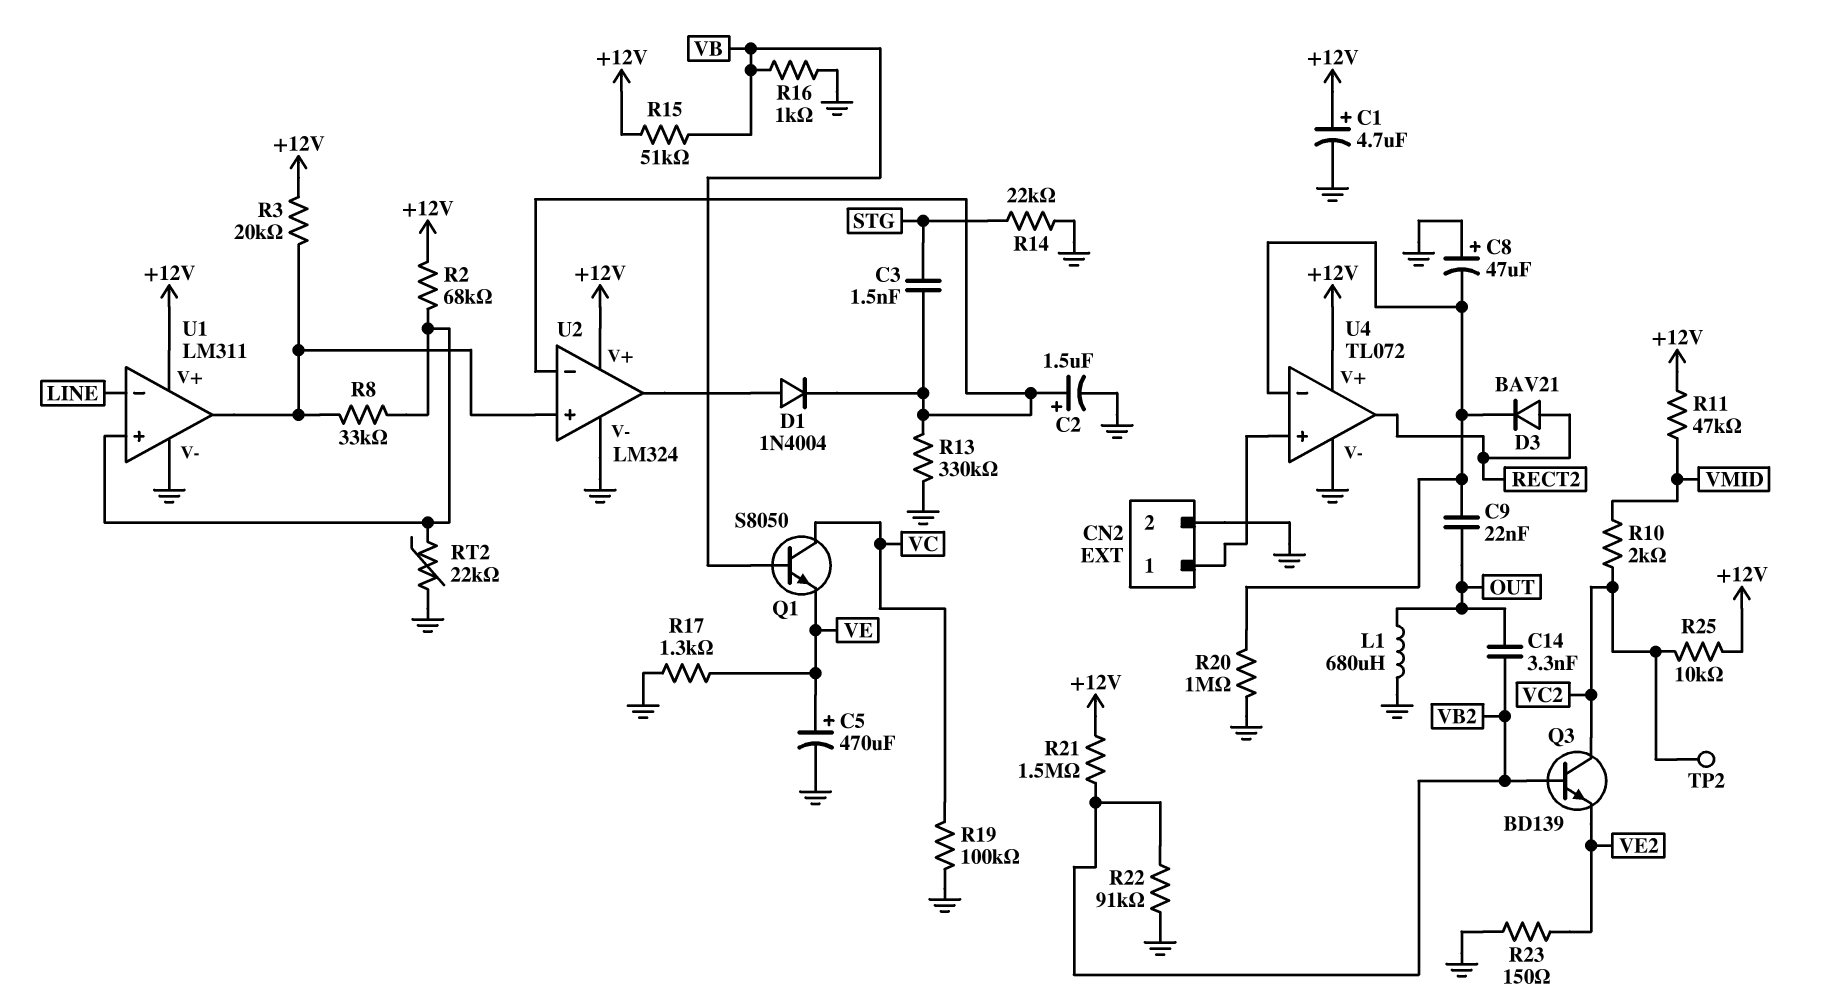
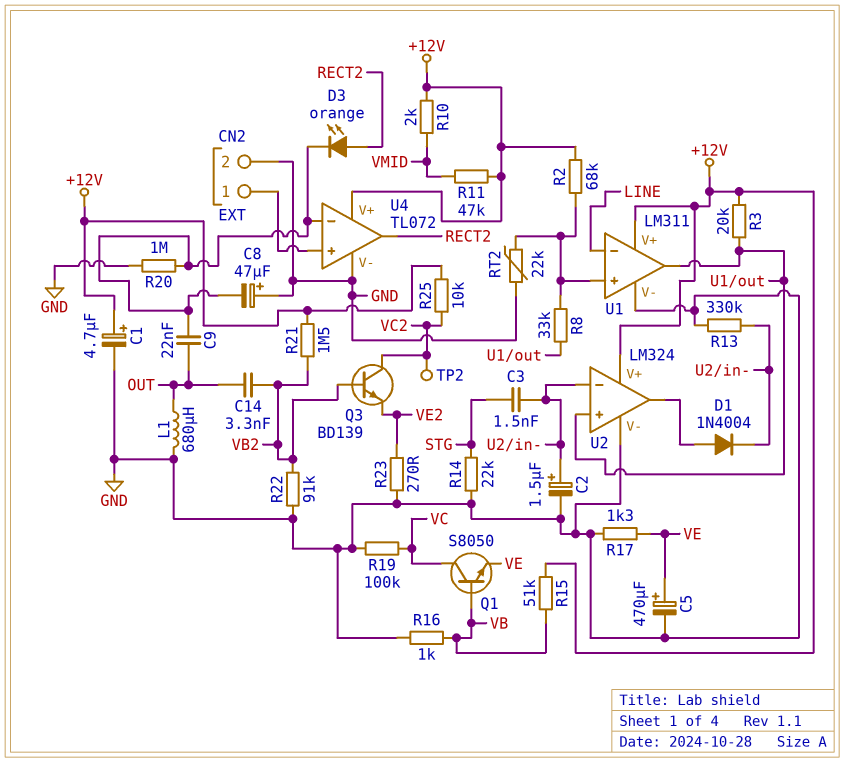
D3: diode BAV21 (A RECT2, K U4/in-) -> LED orange (A RECT2, K U4/in-)
R10: 2k (VC2, VMID) -> 2k (+12V, VMID)
R23: 150 (GND, VE2) -> 270 (GND, VE2)

